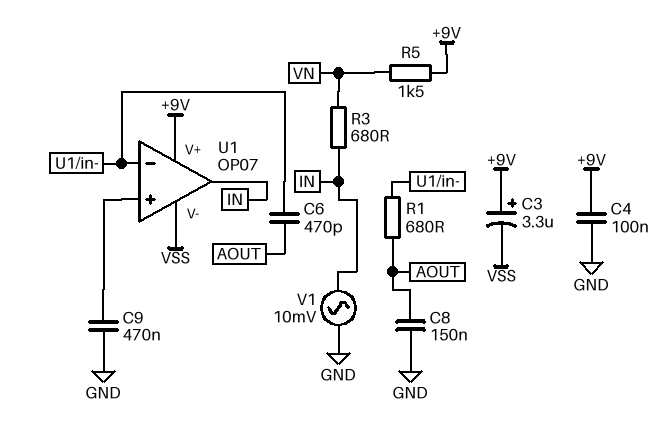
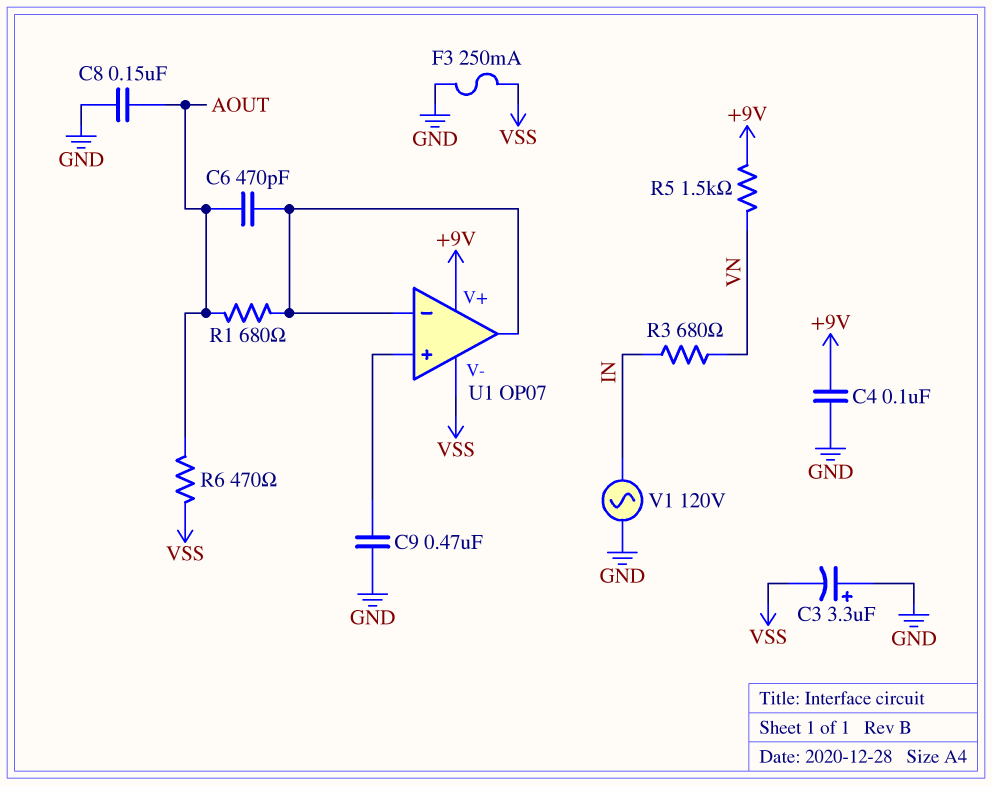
C3: 3.3uF (plus +9V, minus VSS) -> 3.3uF (plus GND, minus VSS)
F3: none -> 250mA (GND, VSS)
R6: none -> 470 (AOUT, VSS)
U1 pin out: IN -> U1/in-
V1: AC 10mV (GND, IN) -> AC 120V (GND, IN)

